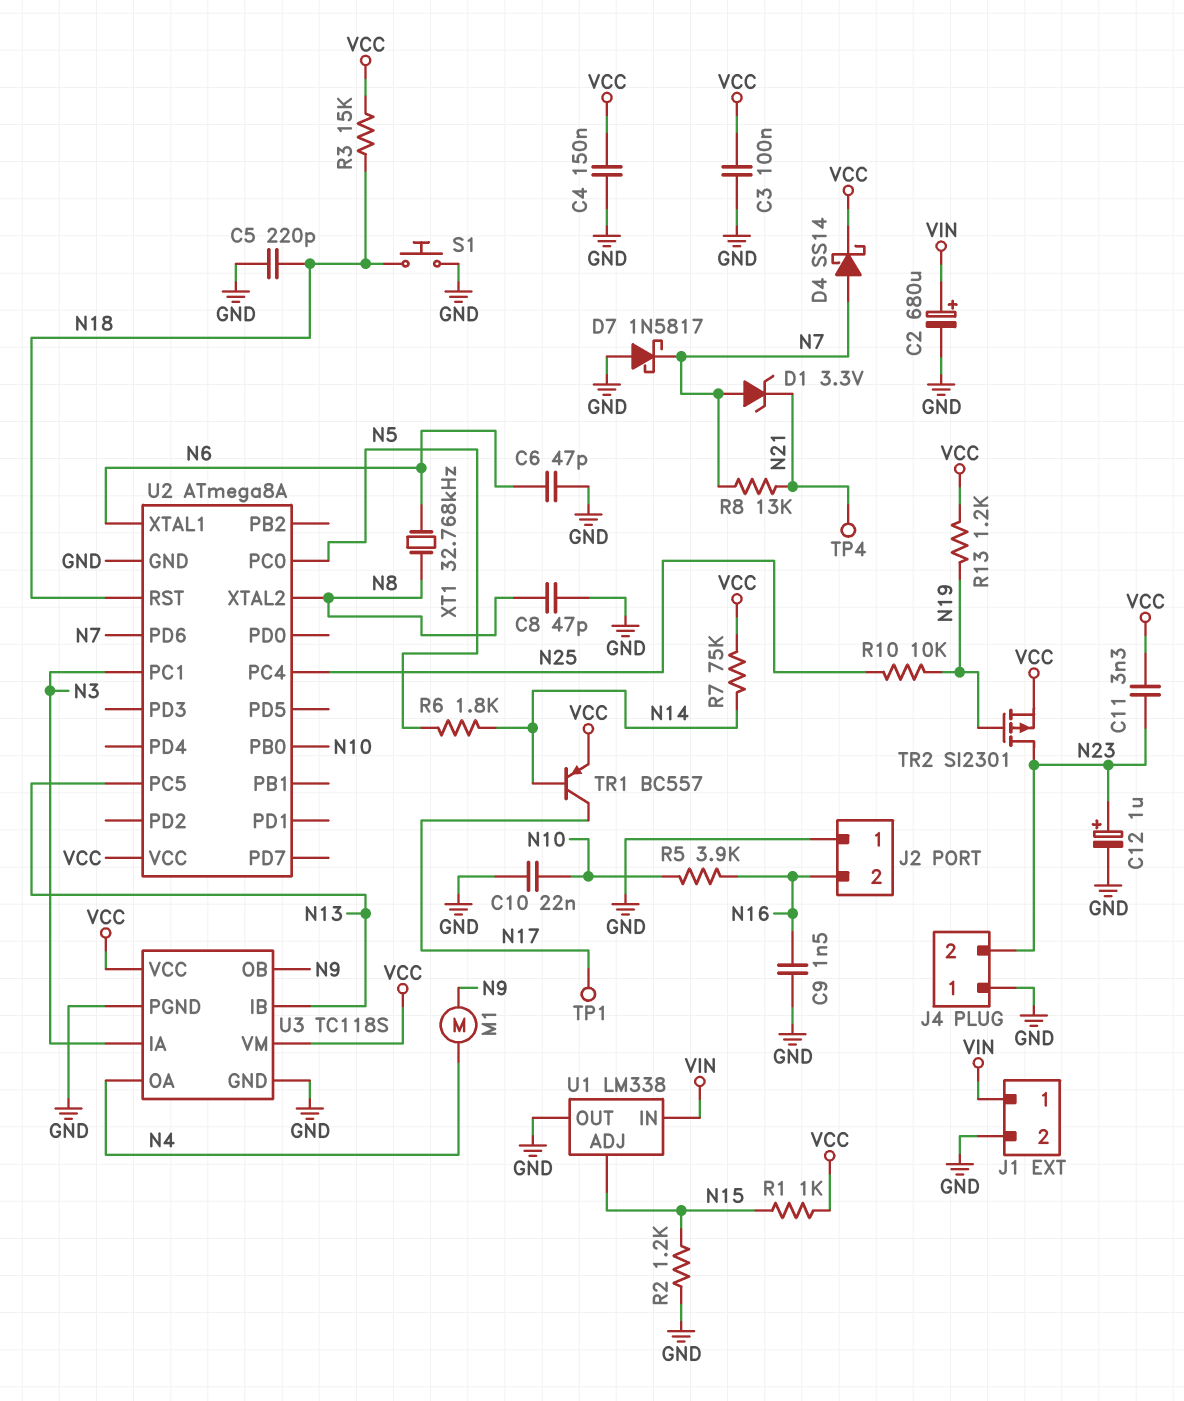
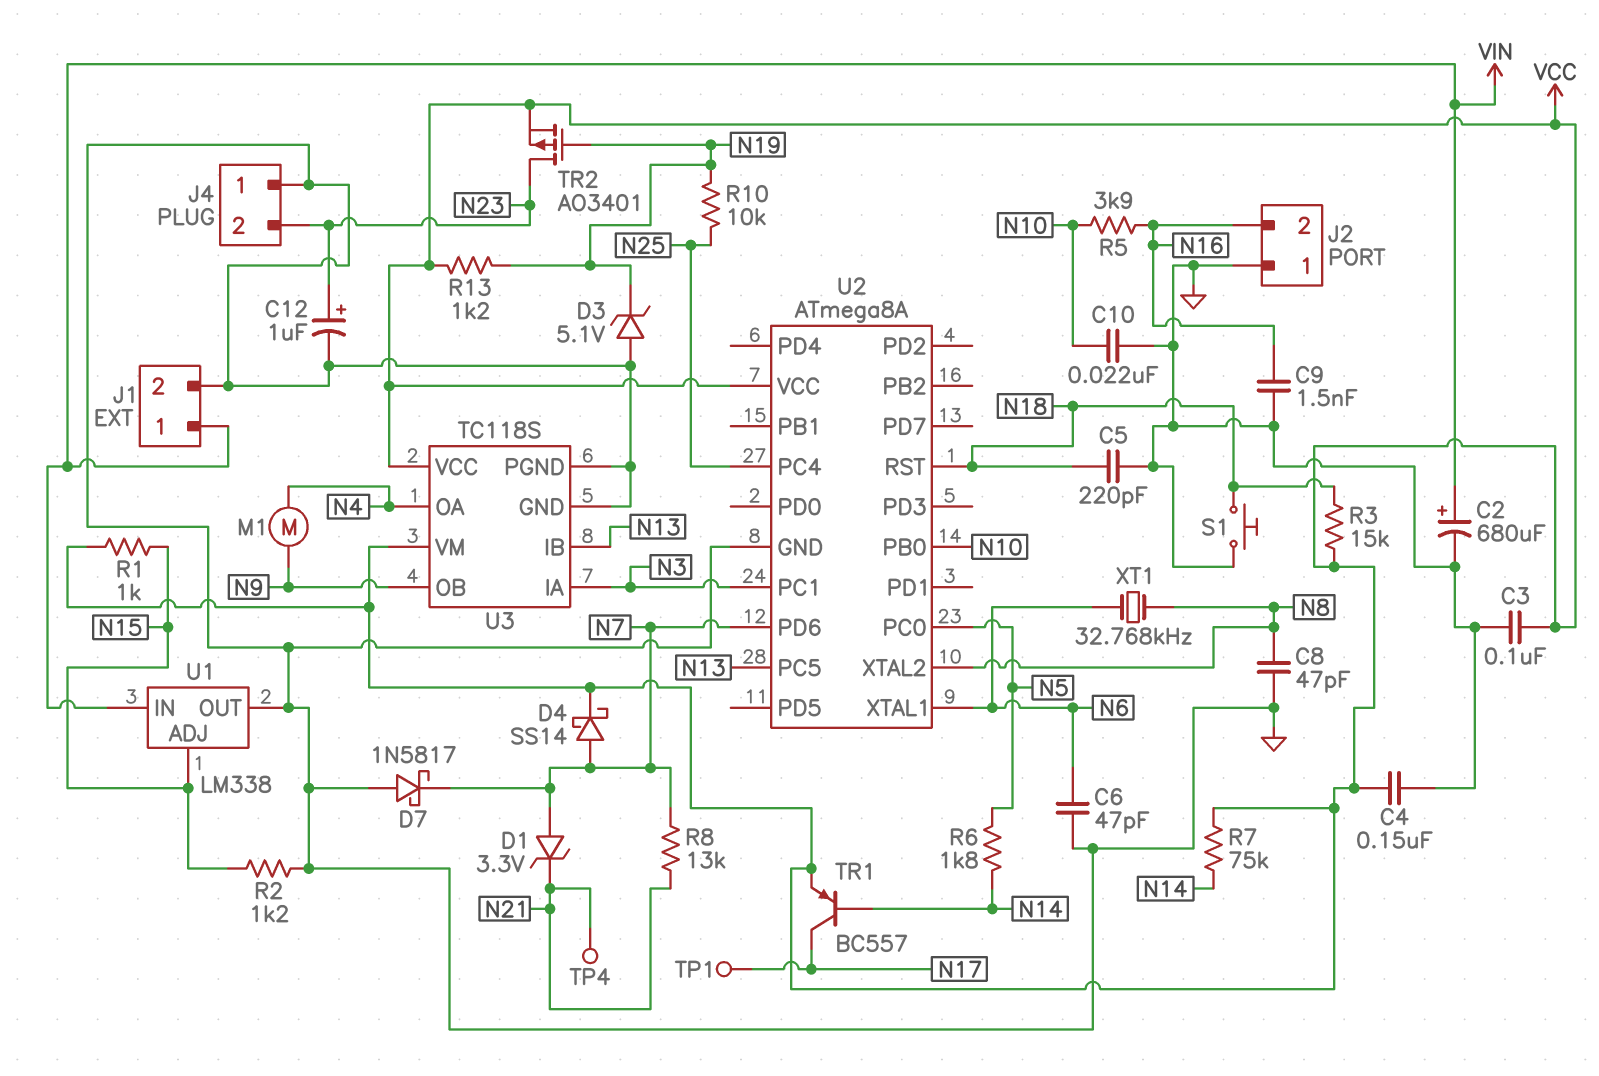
C11: 3.3nF (N23, VCC) -> none
D3: none -> zener 5.1V (A GND, K N19)
TR2: PMOS SI2301 (G N19, D N23, S VCC) -> PMOS AO3401 (G N19, D N23, S VCC)

